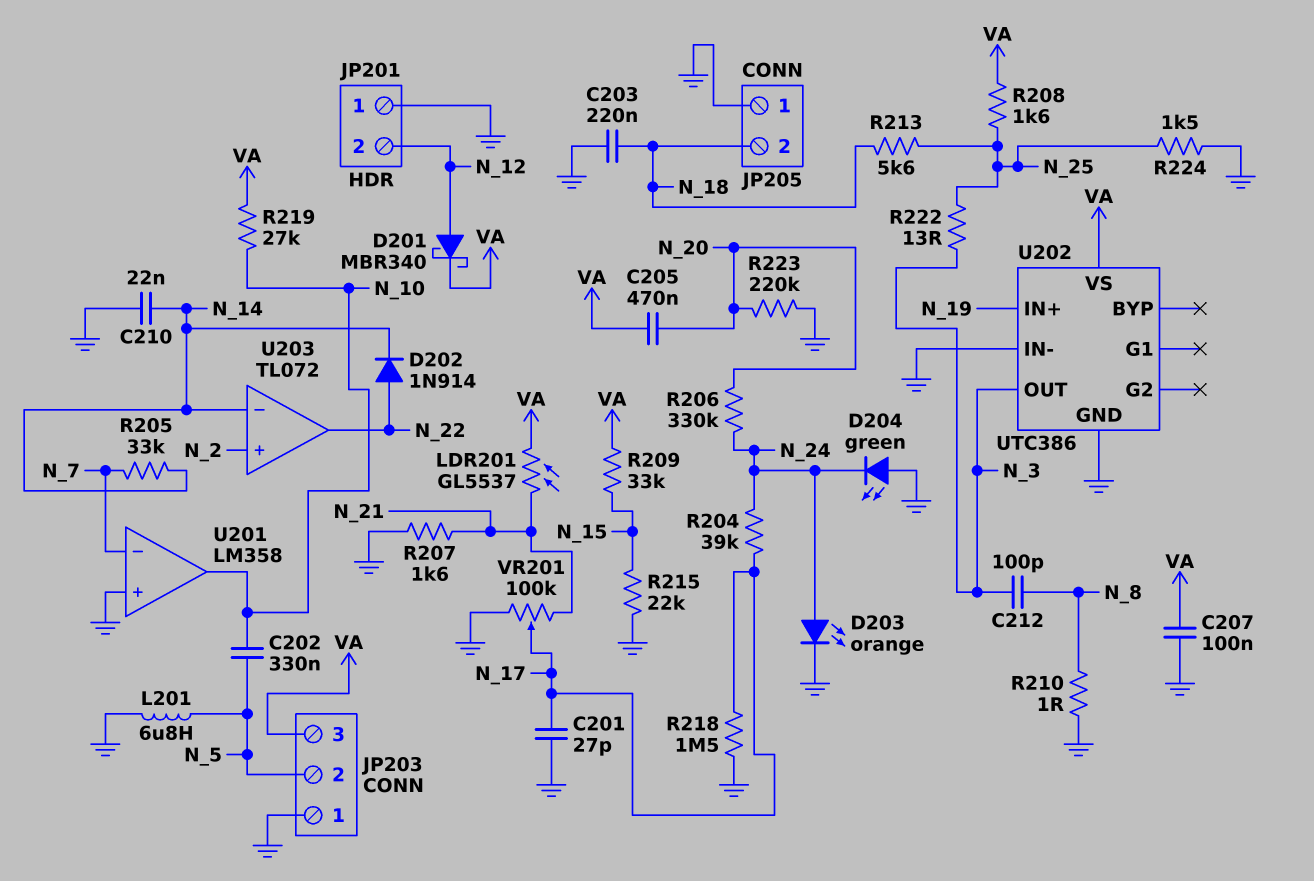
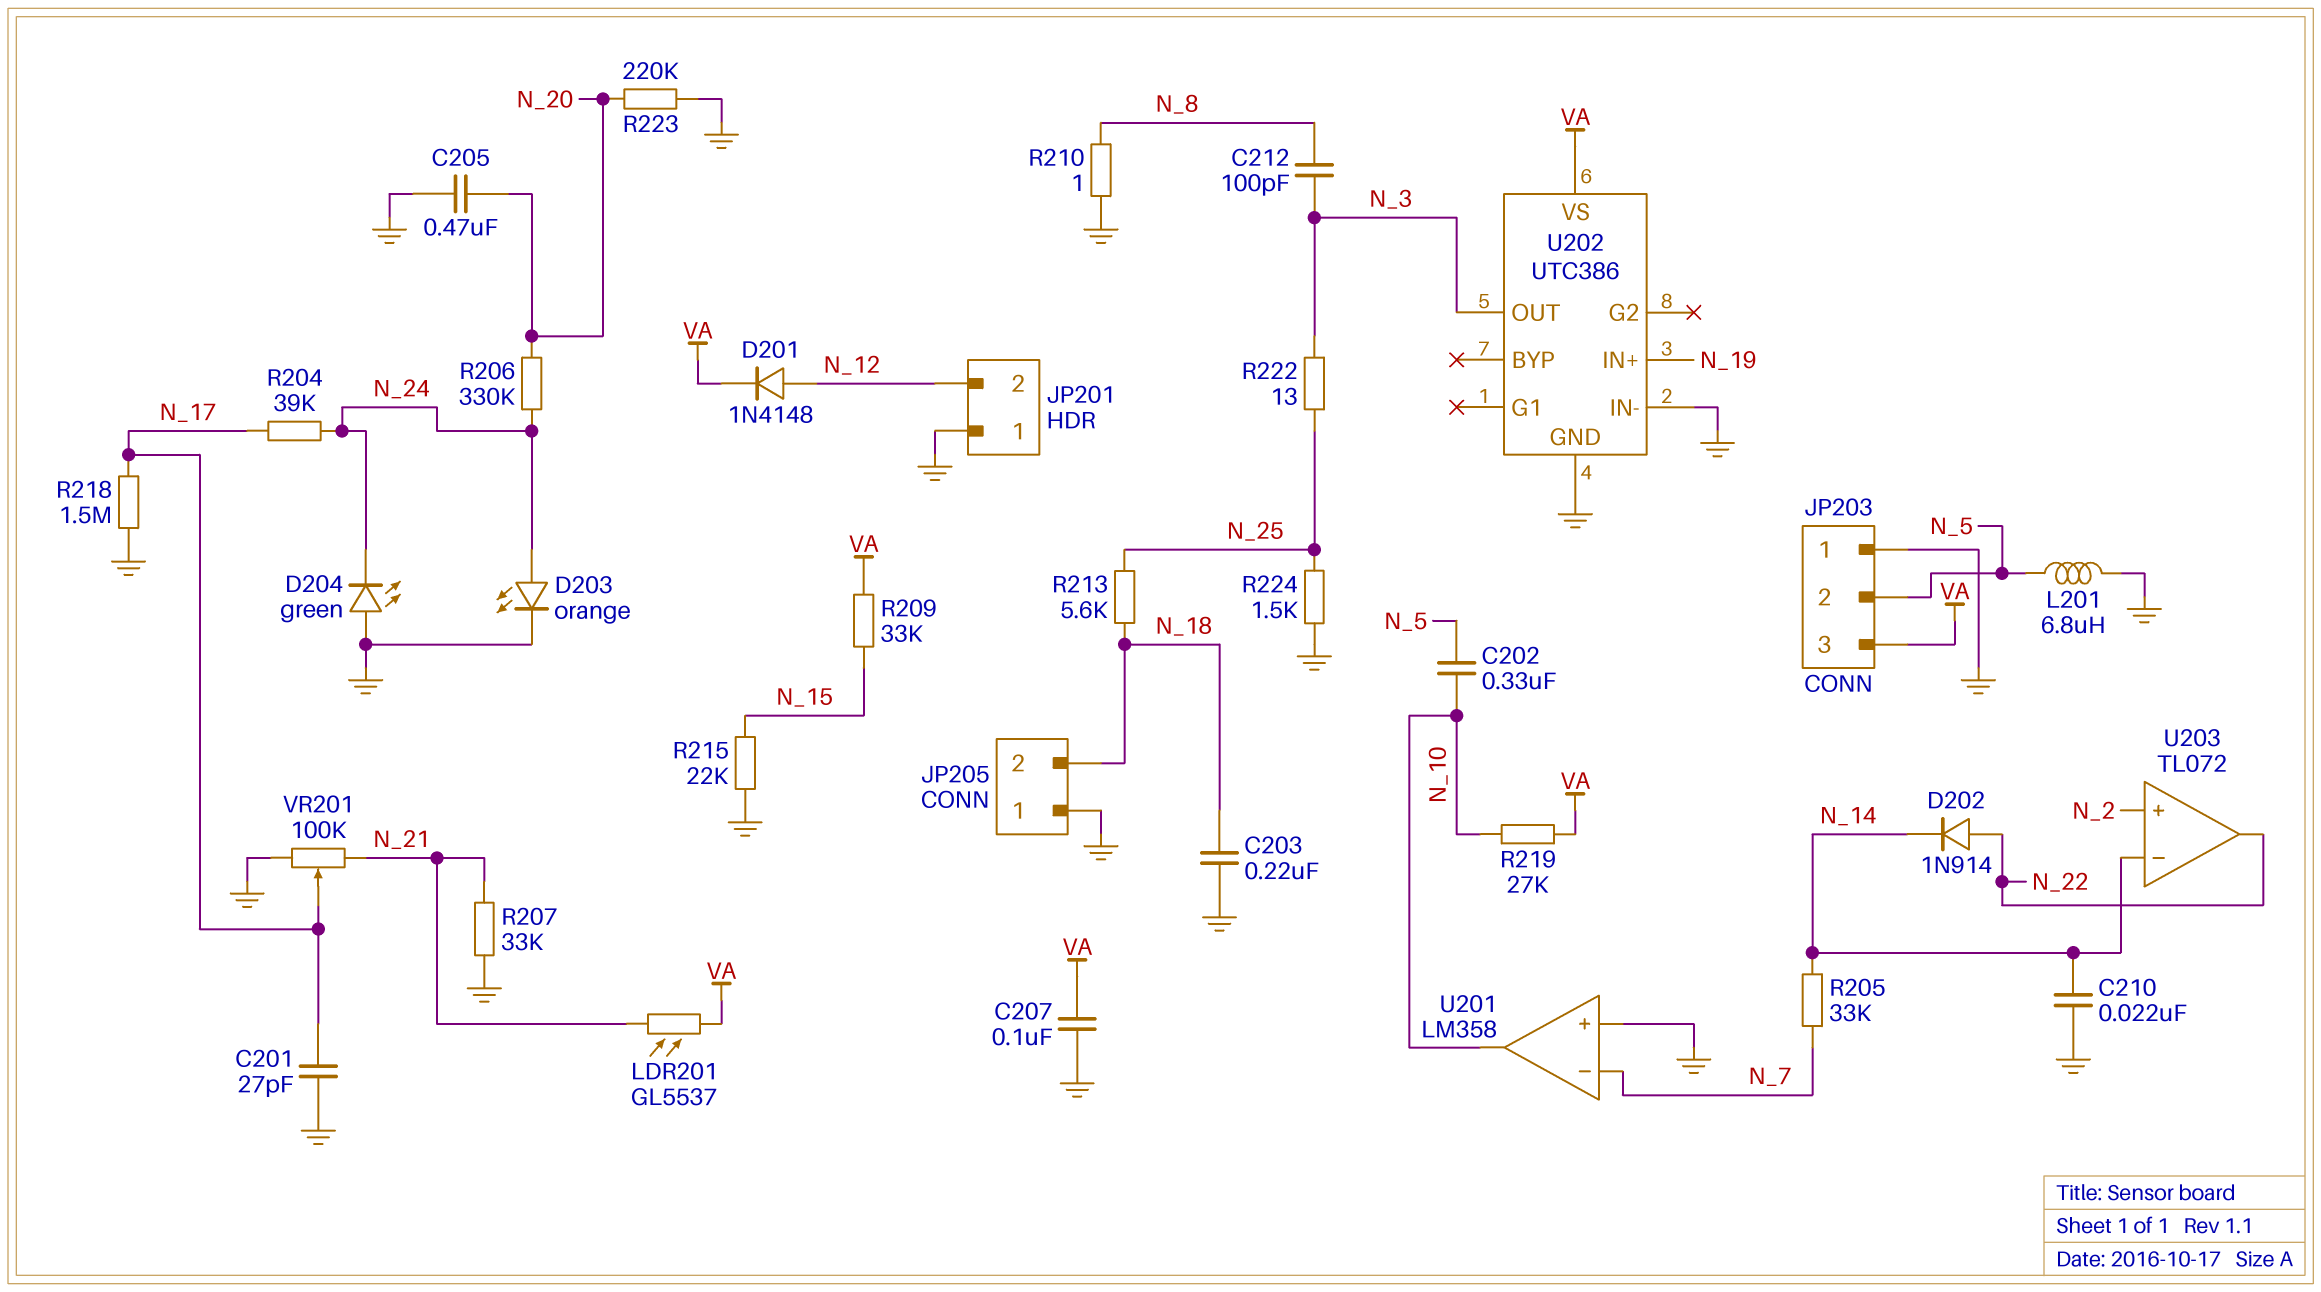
C205: 470nF (N_20, VA) -> 470nF (GND, N_20)
D201: schottky MBR340 (A N_12, K VA) -> diode 1N4148 (A N_12, K VA)
R207: 1.6k (GND, N_21) -> 33k (GND, N_21)
R208: 1.6k (N_25, VA) -> none

